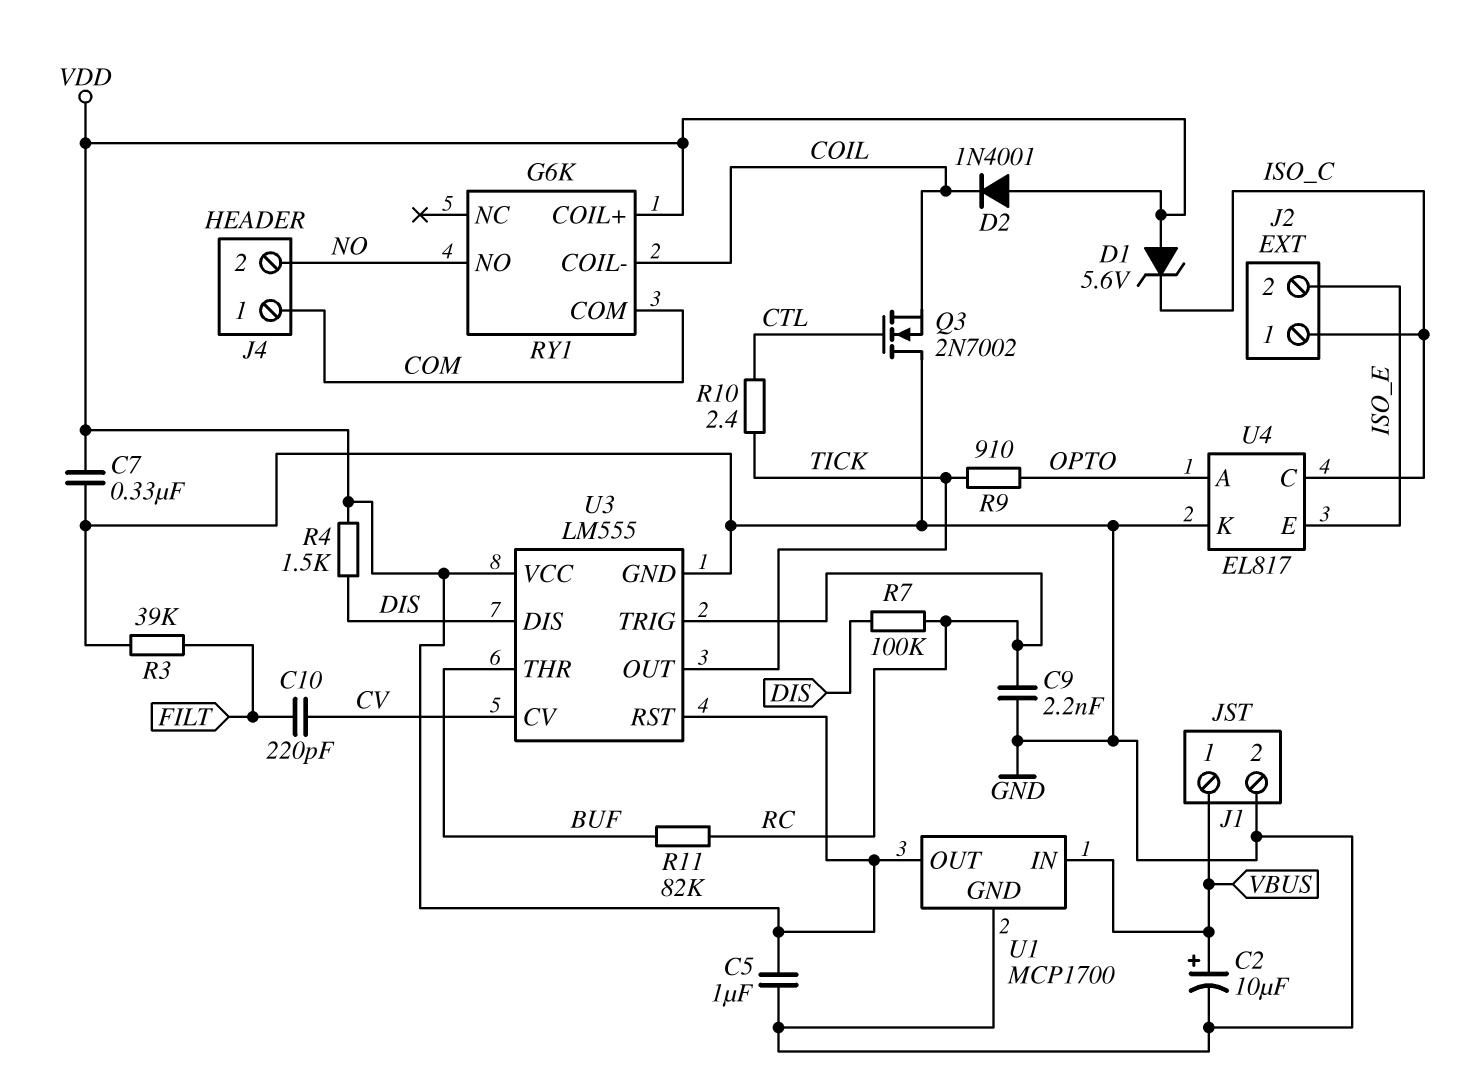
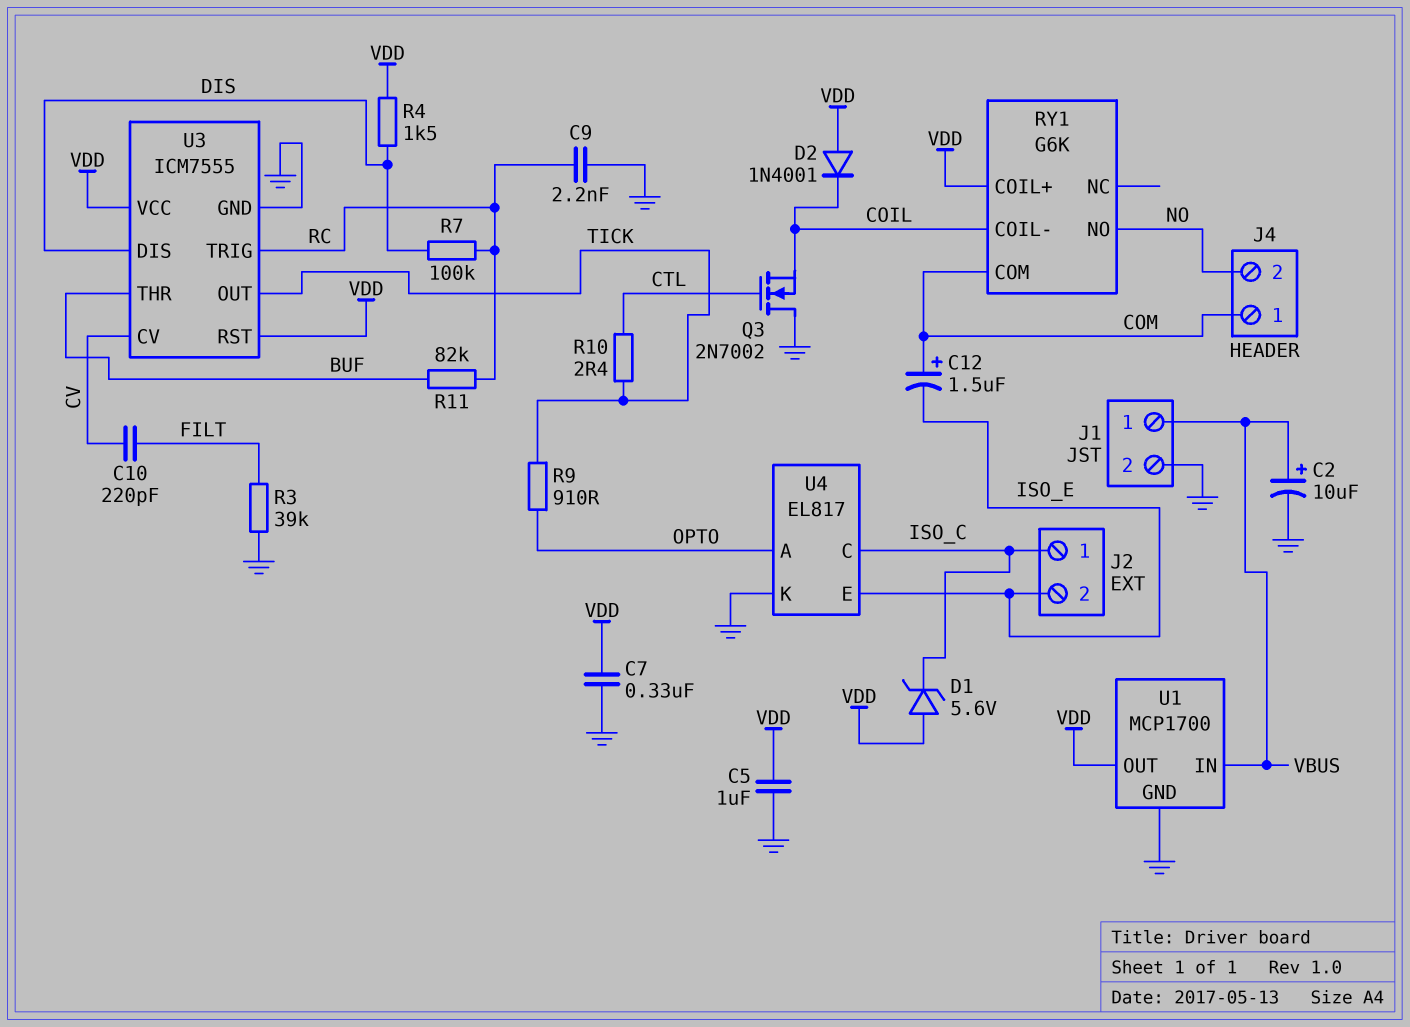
C12: none -> 1.5uF (plus COM, minus ISO_E)
U3: LM555 -> ICM7555

